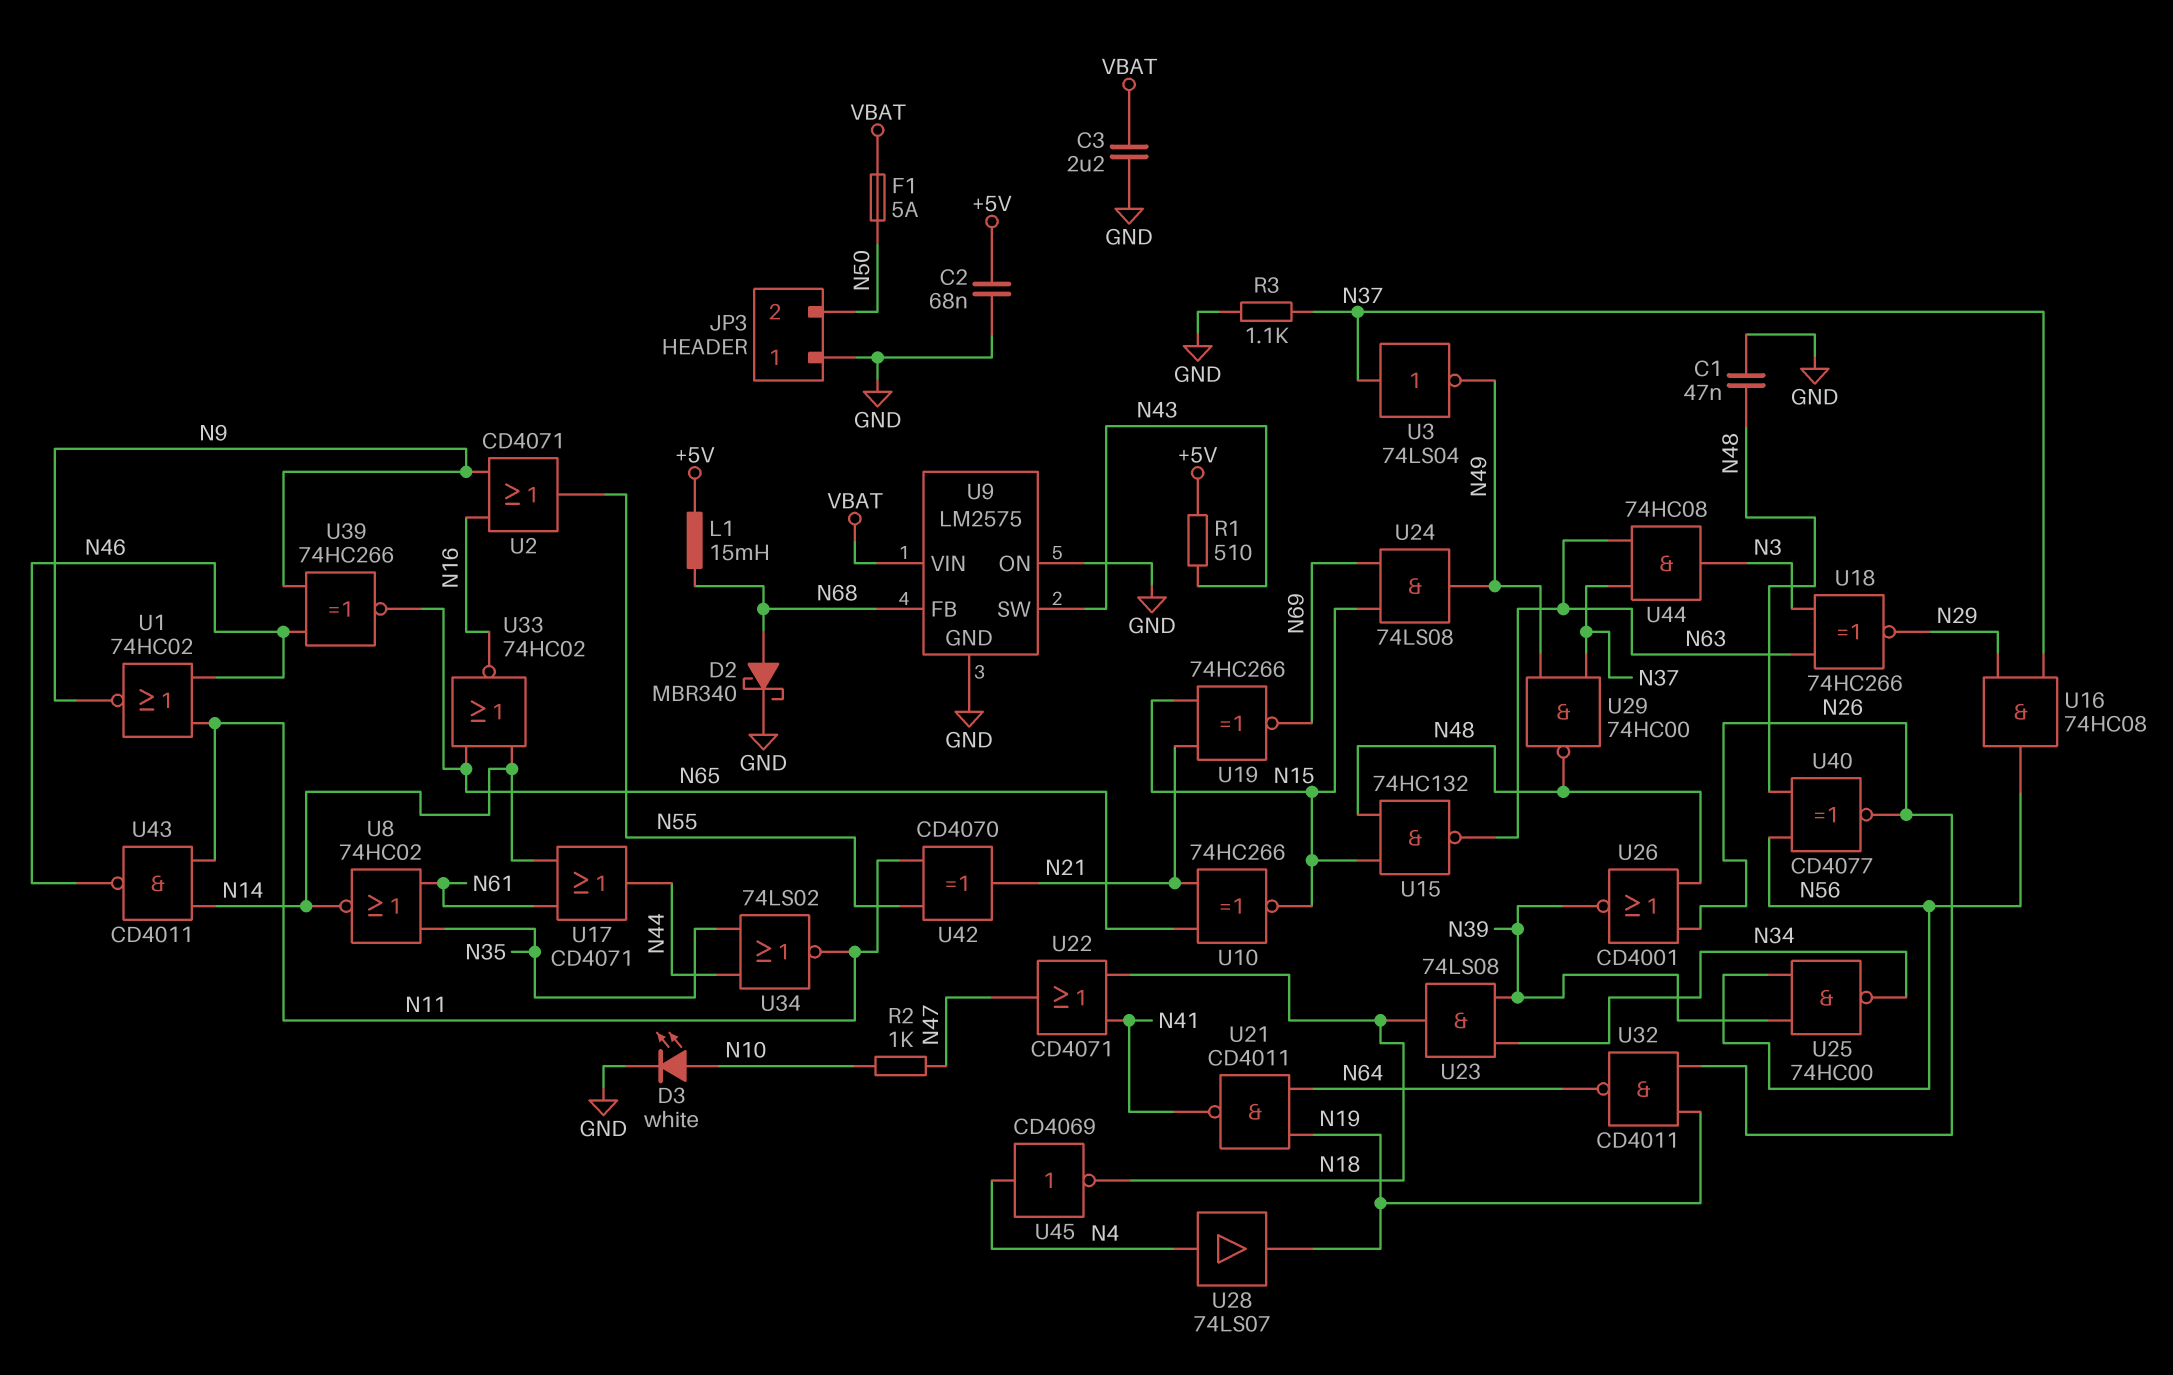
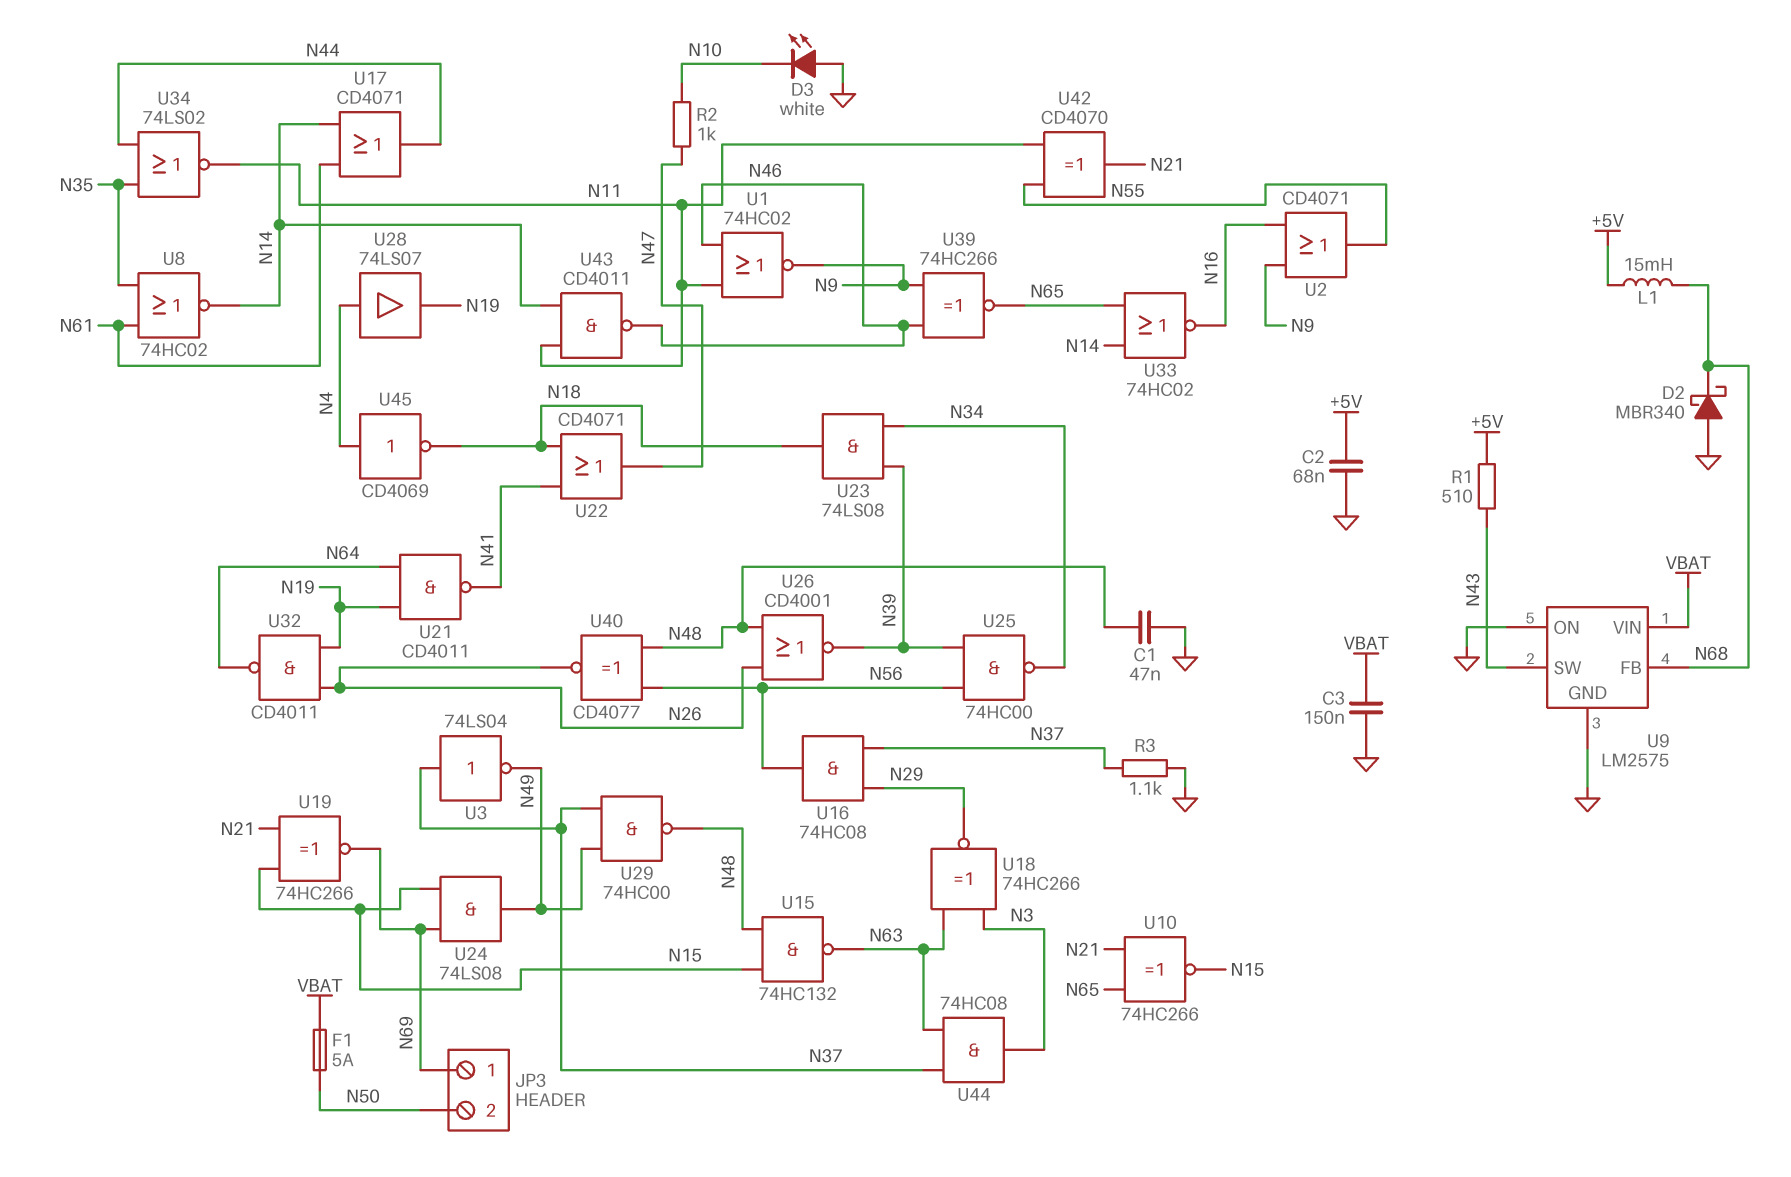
C3: 2.2uF (GND, VBAT) -> 150nF (GND, VBAT)
D2: schottky MBR340 (A N68, K GND) -> schottky MBR340 (A GND, K N68)
D3: LED white (A N10, K GND) -> LED white (A GND, K N10)
JP3 pin 1: GND -> N69

